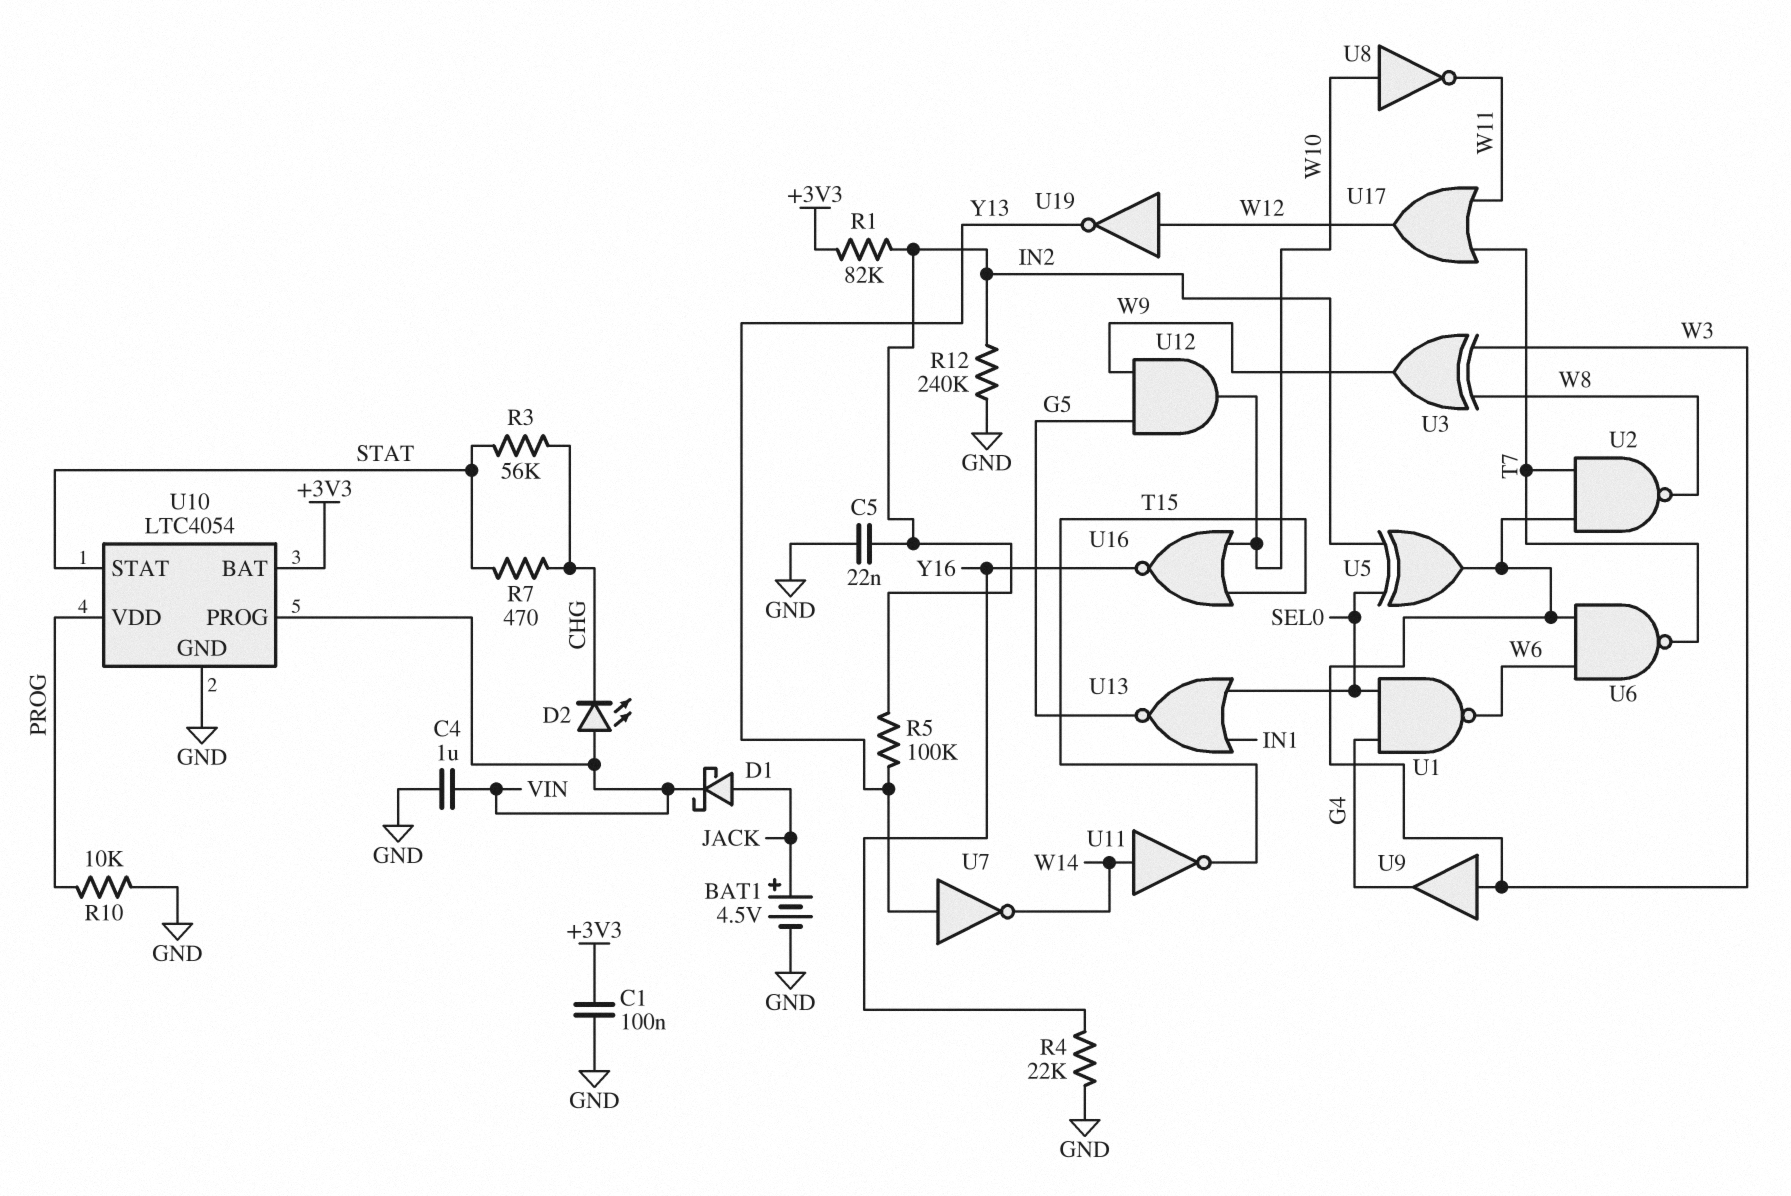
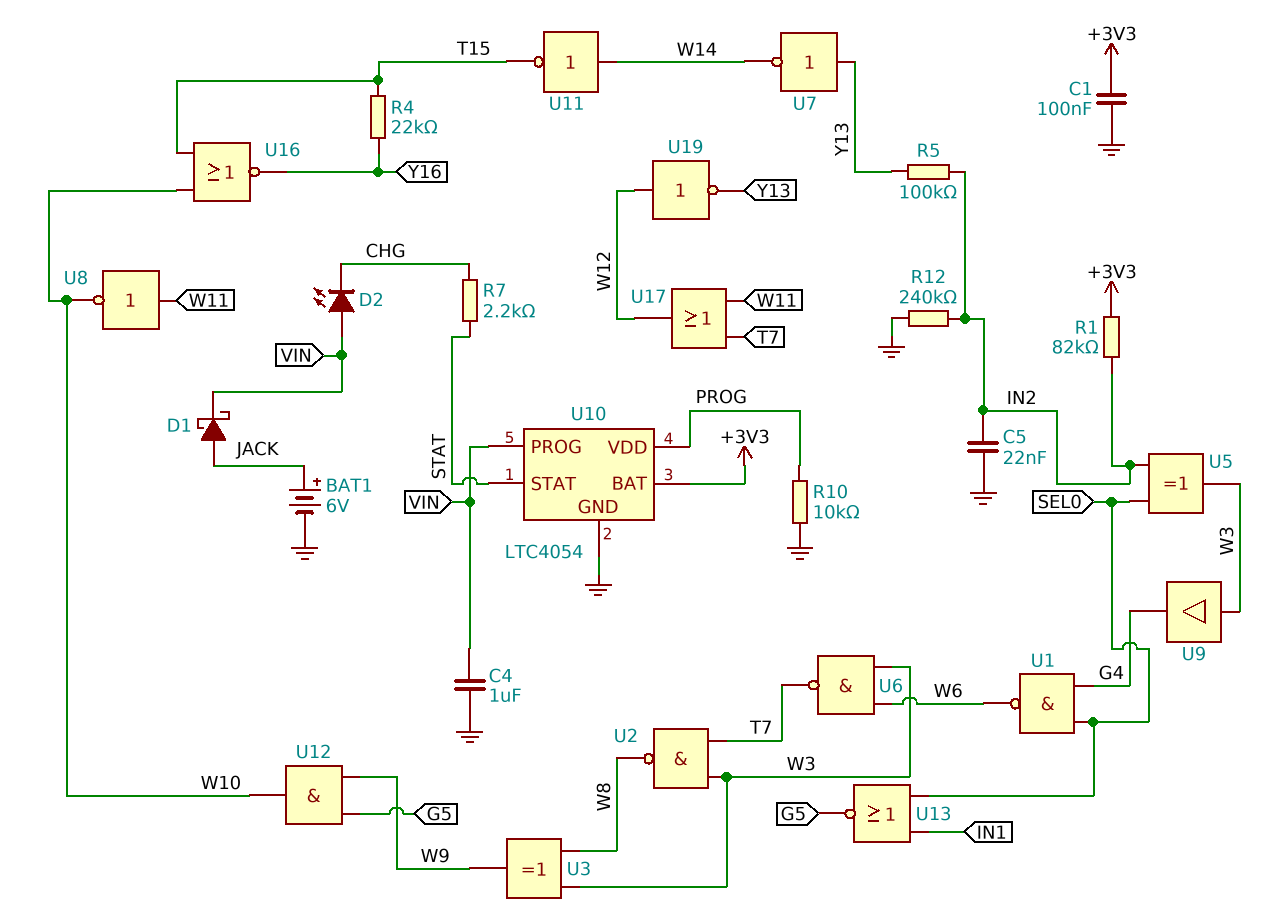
BAT1: 4.5V (plus JACK, minus GND) -> 6V (plus JACK, minus GND)
R3: 56k (CHG, STAT) -> none
R4: 22k (GND, Y16) -> 22k (T15, Y16)
R7: 470 (CHG, STAT) -> 2.2k (CHG, STAT)
U8: NOT (in W10, out W11) -> NOT (in W11, out W10)

